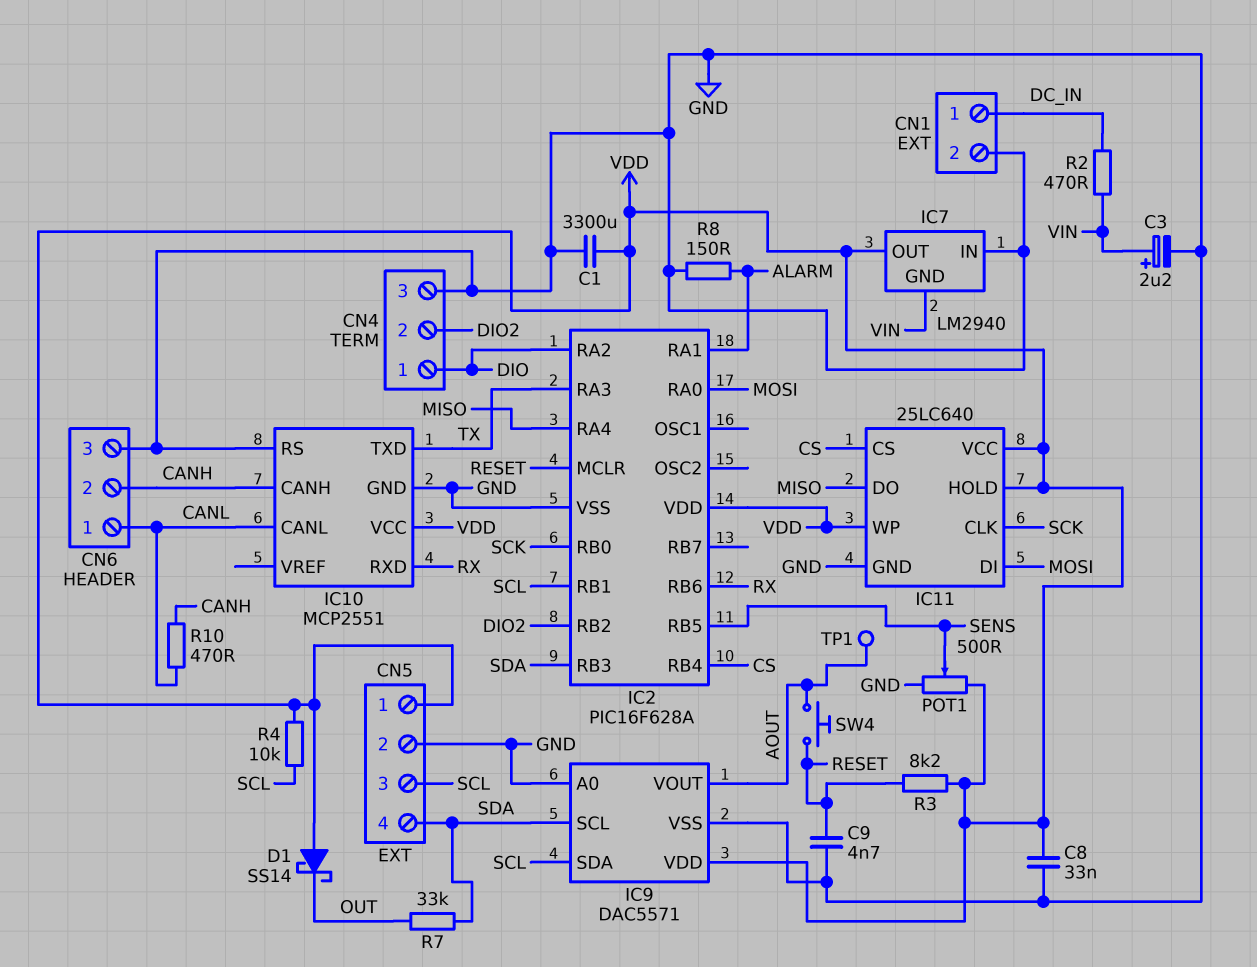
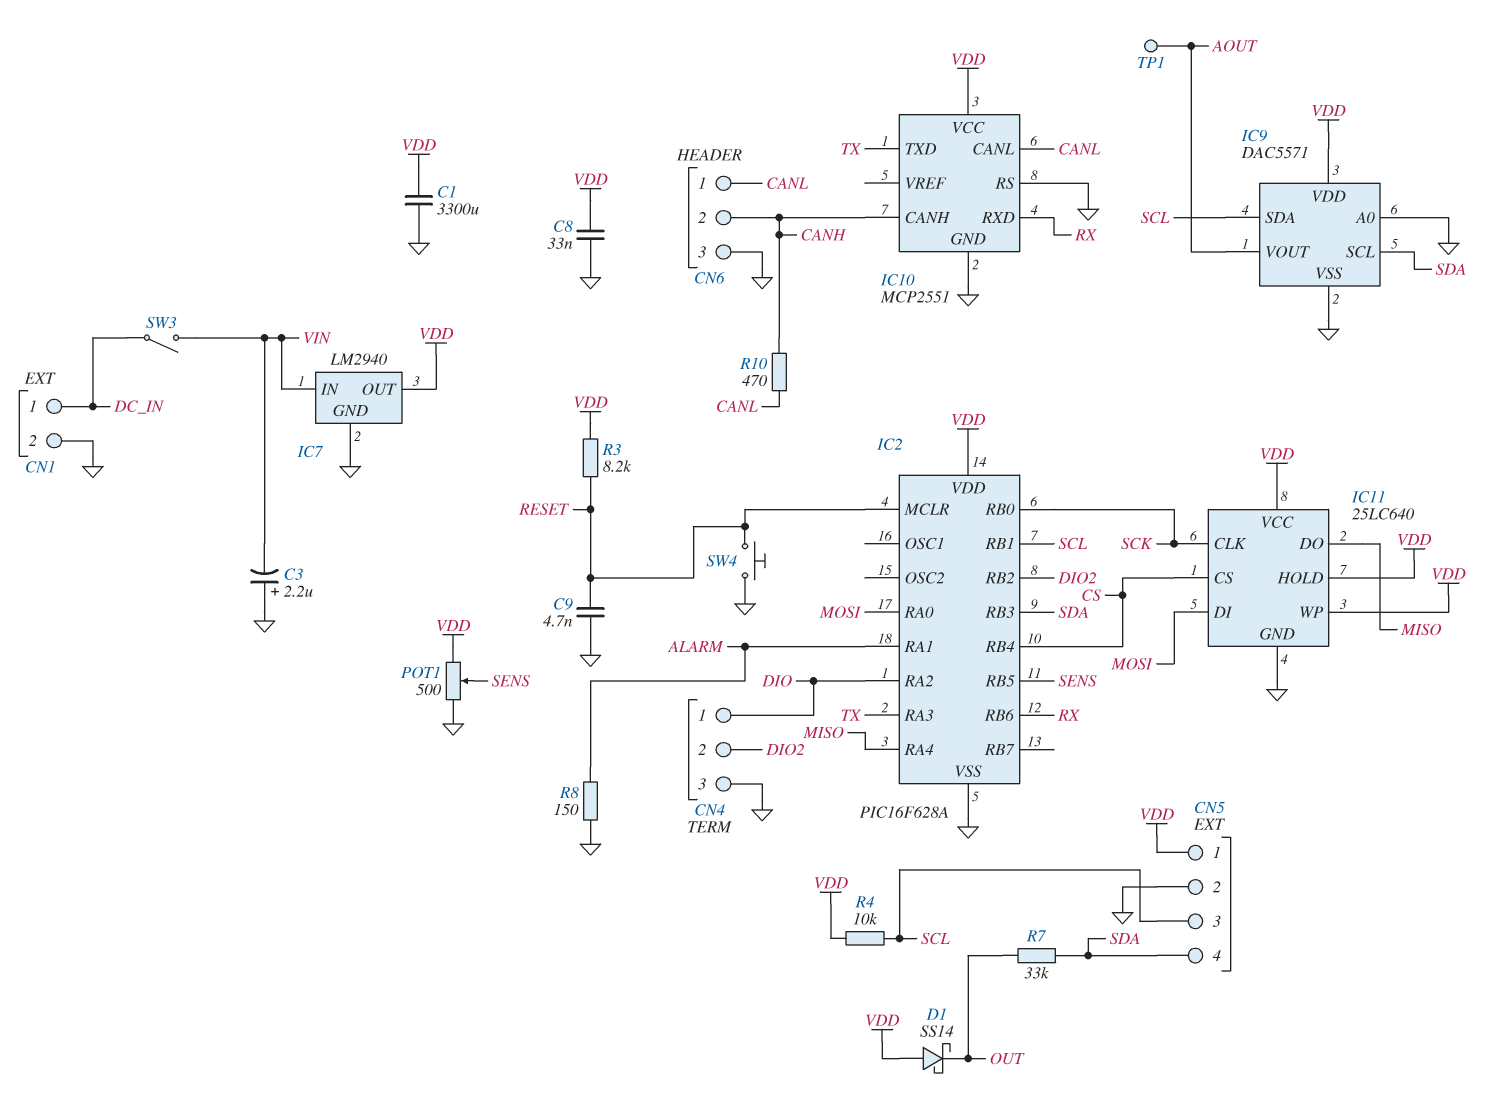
C3: 2.2uF (plus VIN, minus GND) -> 2.2uF (plus GND, minus VIN)
IC7 pin GND: VIN -> GND
IC7 pin IN: GND -> VIN
R2: 470 (DC_IN, VIN) -> none
SW3: none -> switch (DC_IN, VIN)
SW4: button (AOUT, RESET) -> button (GND, RESET)

